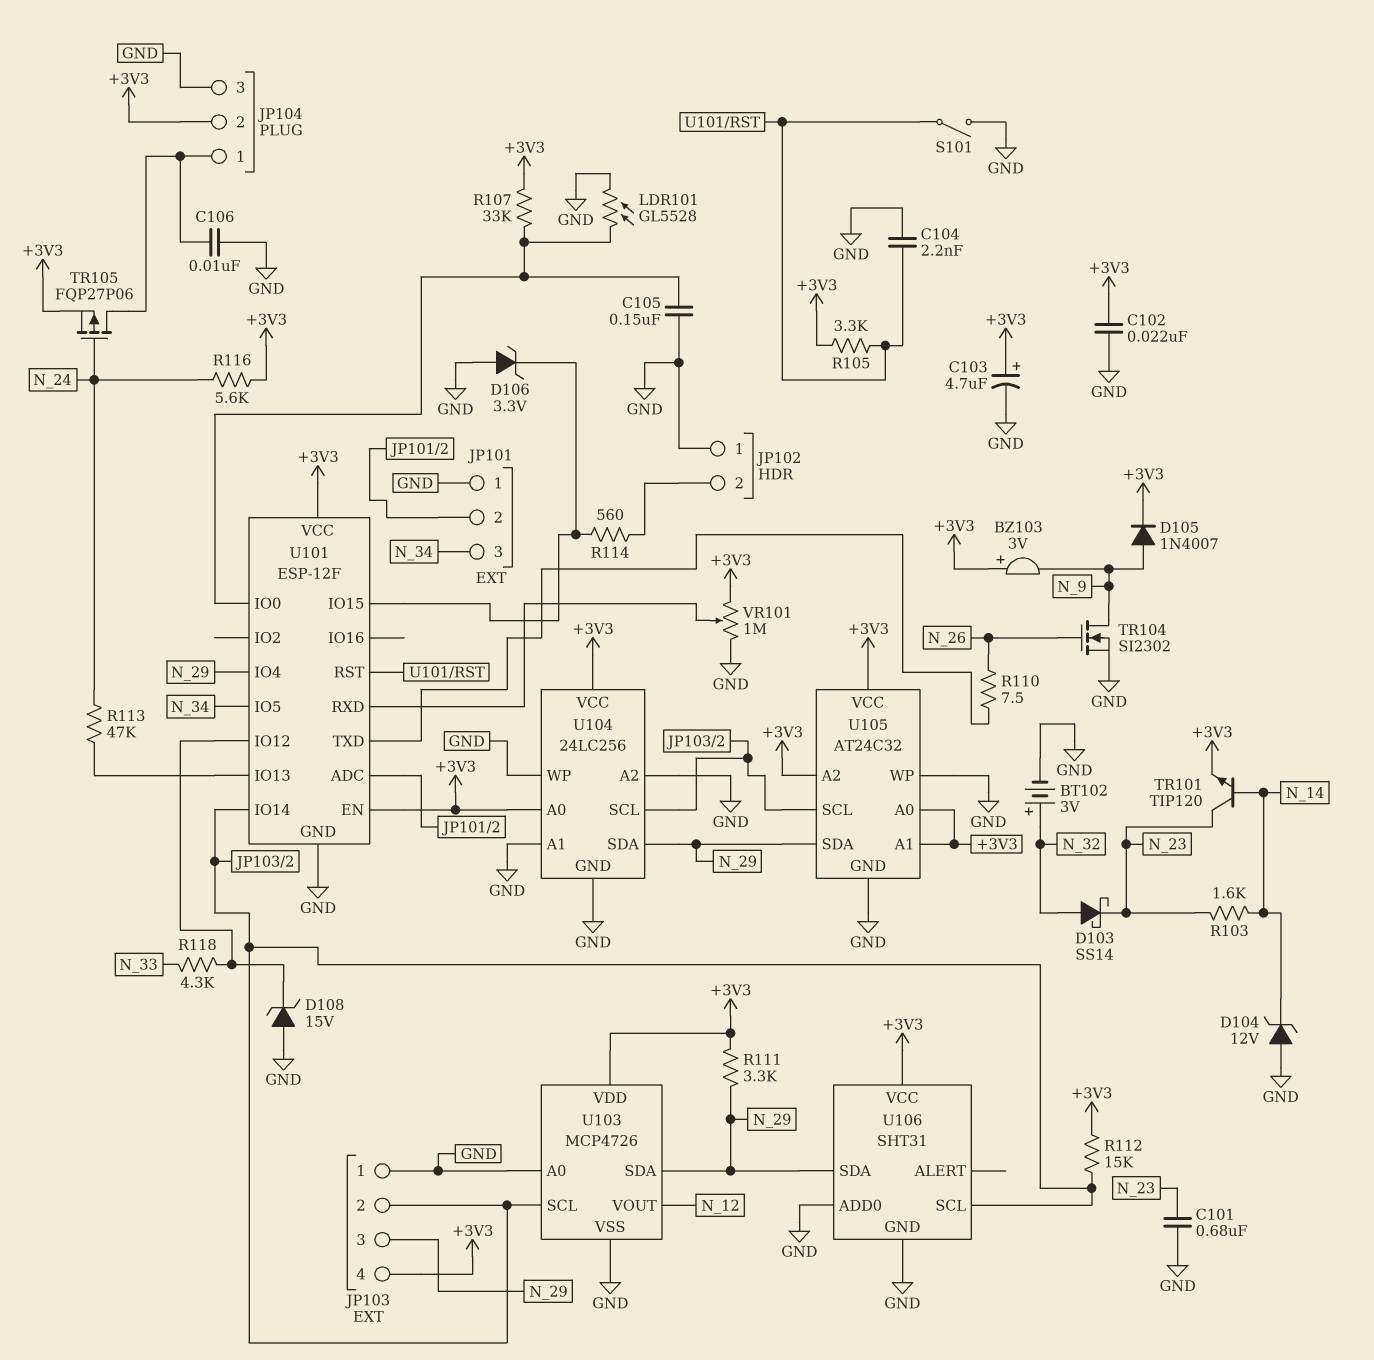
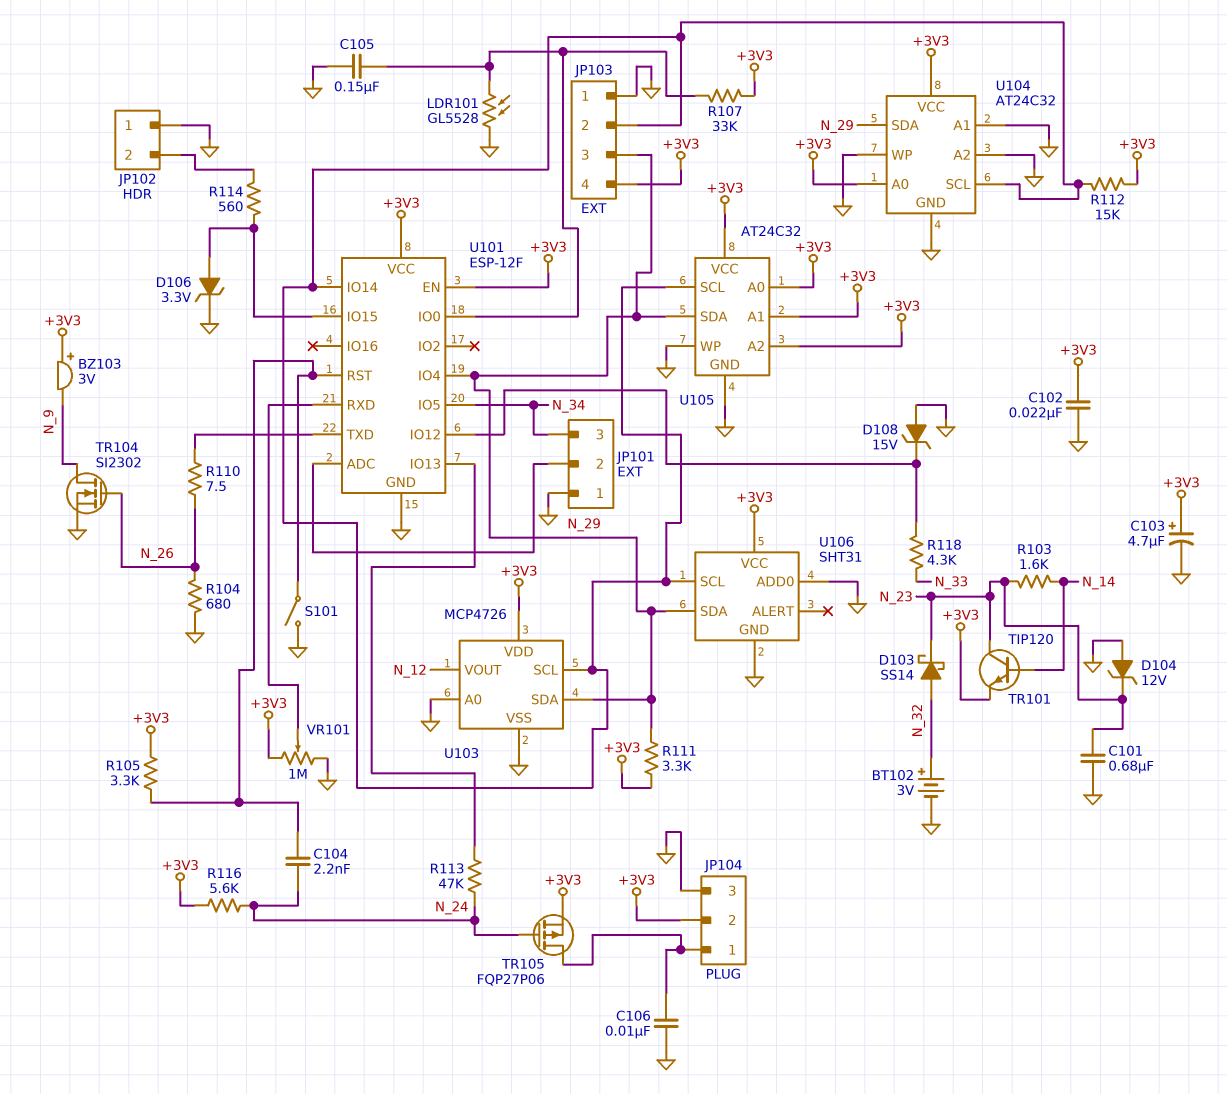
C104: 2.2nF (GND, U101/RST) -> 2.2nF (N_24, U101/RST)
D104: zener 12V (A GND, K N_14) -> zener 12V (A GND, K N_23)
D105: diode 1N4007 (A N_9, K +3V3) -> none
D106: zener 3.3V (A GND, K U101/IO15) -> zener 3.3V (A U101/IO15, K GND)
R104: none -> 680 (GND, N_26)
U104: 24LC256 -> AT24C32

